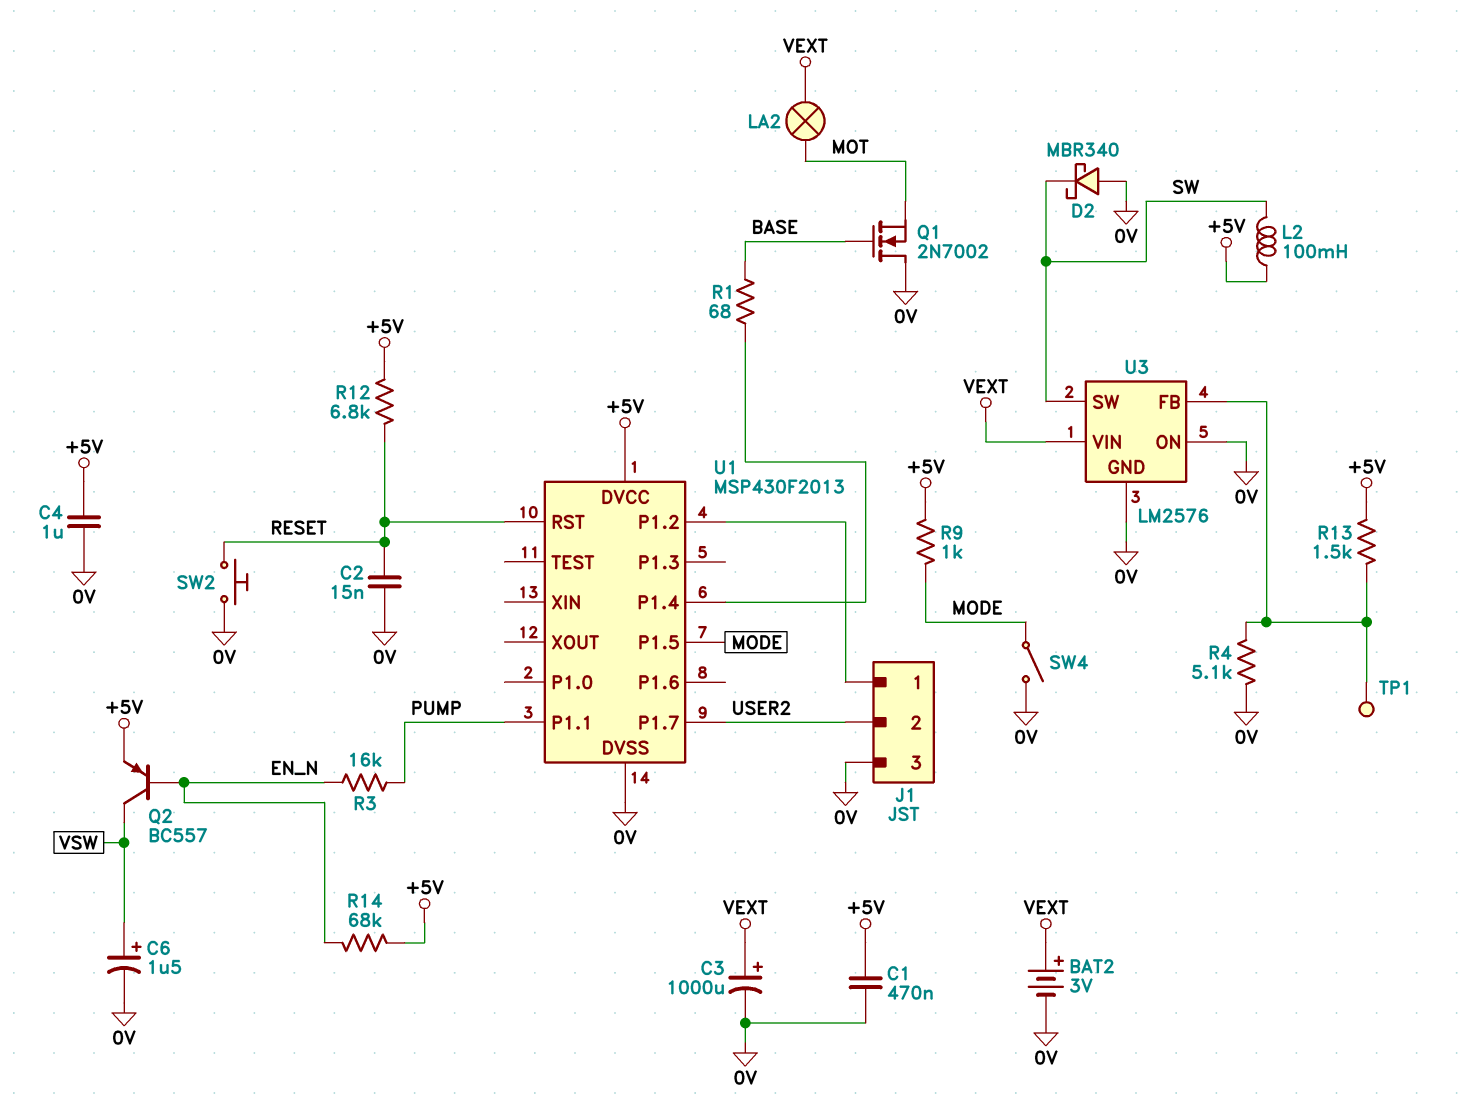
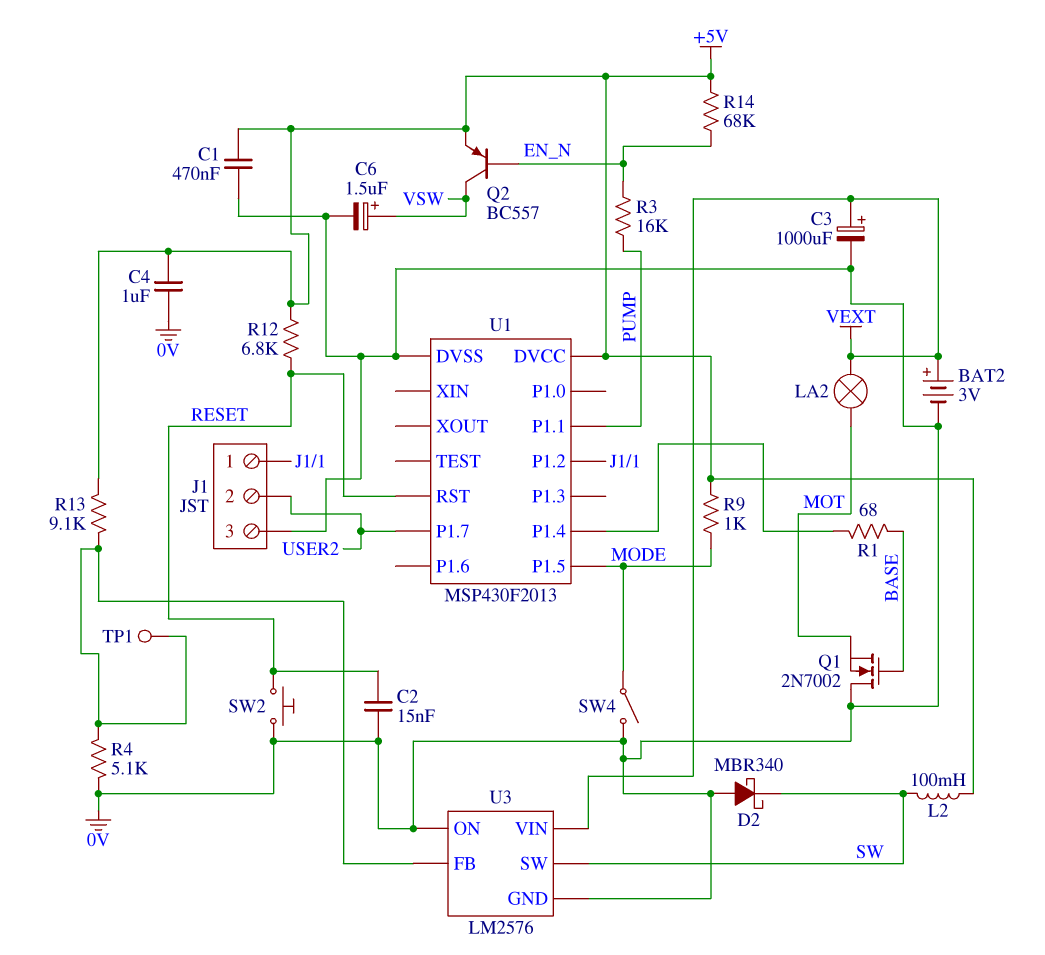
R13: 1.5k (+5V, U3/FB) -> 9.1k (+5V, U3/FB)

